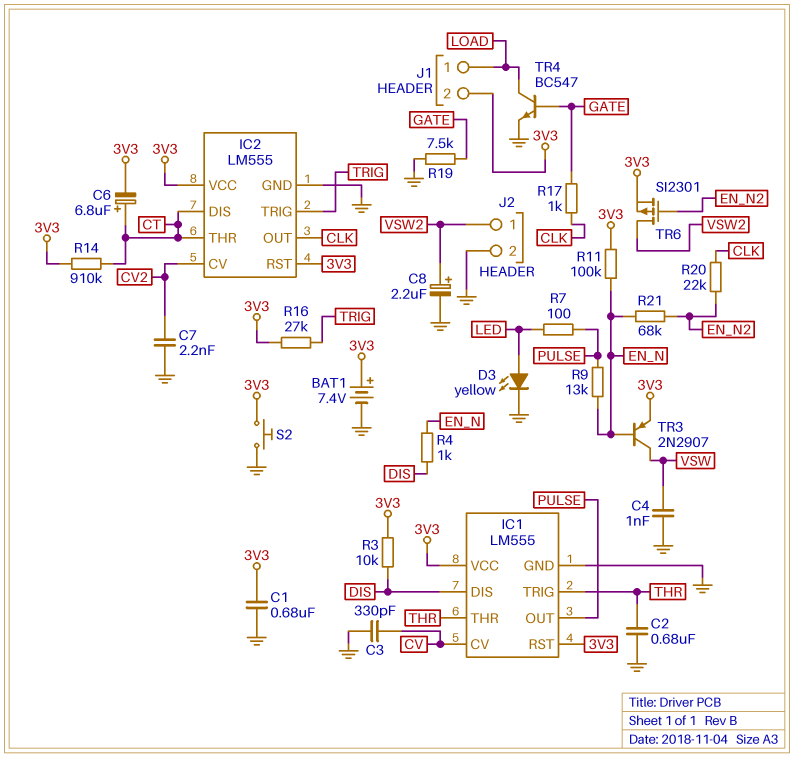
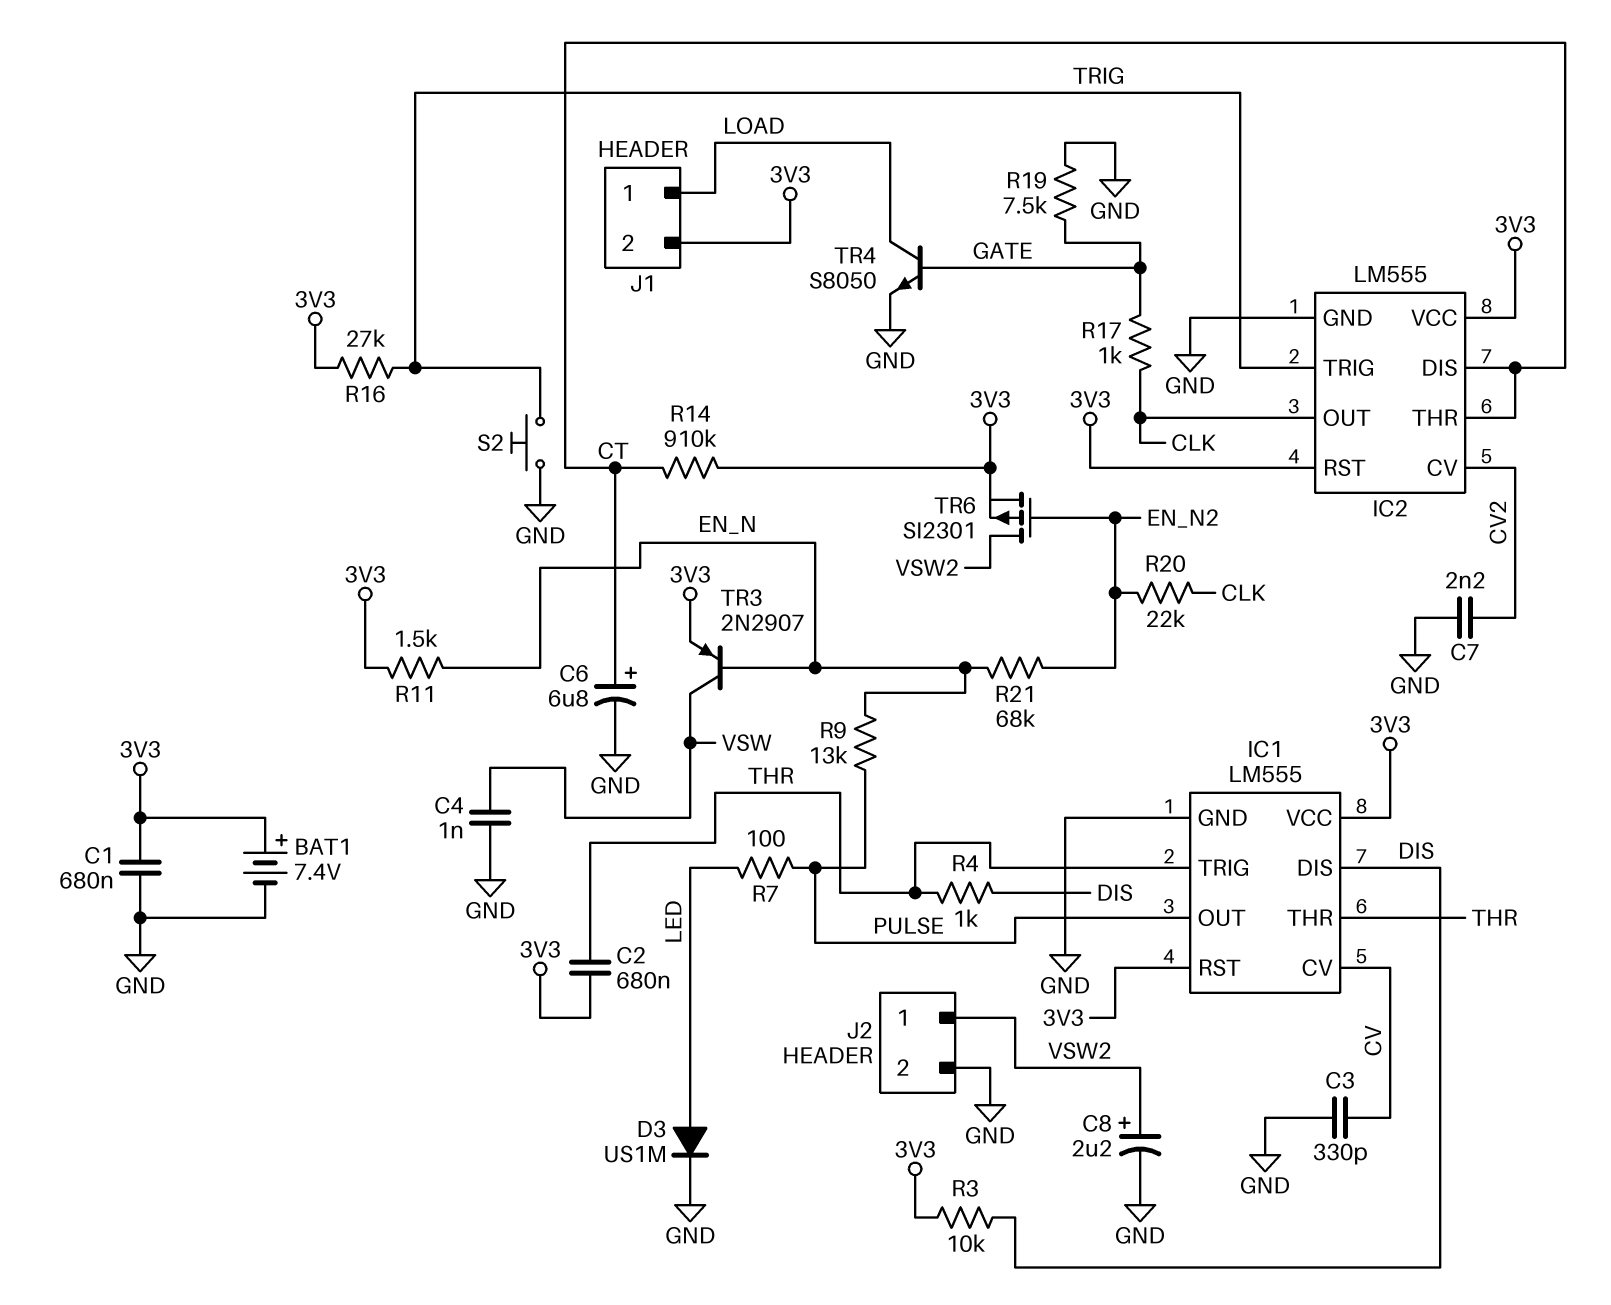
C2: 680nF (GND, THR) -> 680nF (3V3, THR)
C6: 6.8uF (plus CT, minus 3V3) -> 6.8uF (plus CT, minus GND)
D3: LED yellow (A LED, K GND) -> diode US1M (A LED, K GND)
R4: 1k (DIS, EN_N) -> 1k (DIS, THR)
R11: 100k (3V3, EN_N) -> 1.5k (3V3, EN_N)
S2: button (3V3, GND) -> button (GND, TRIG)
TR4: NPN BC547 (B GATE, C LOAD, E GND) -> NPN S8050 (B GATE, C LOAD, E GND)

